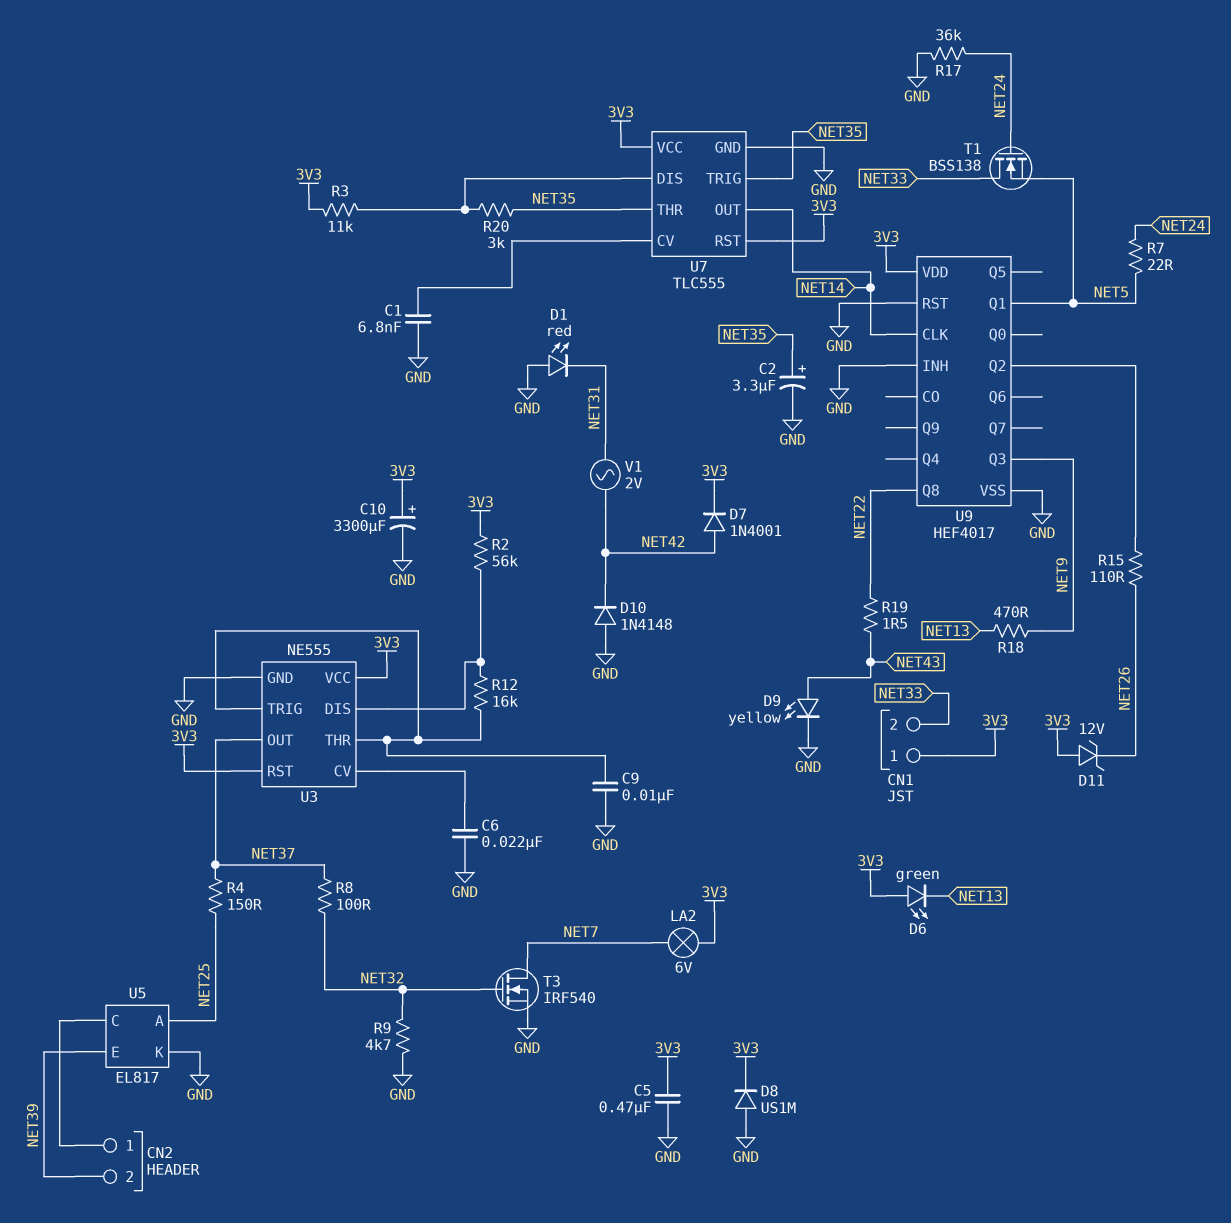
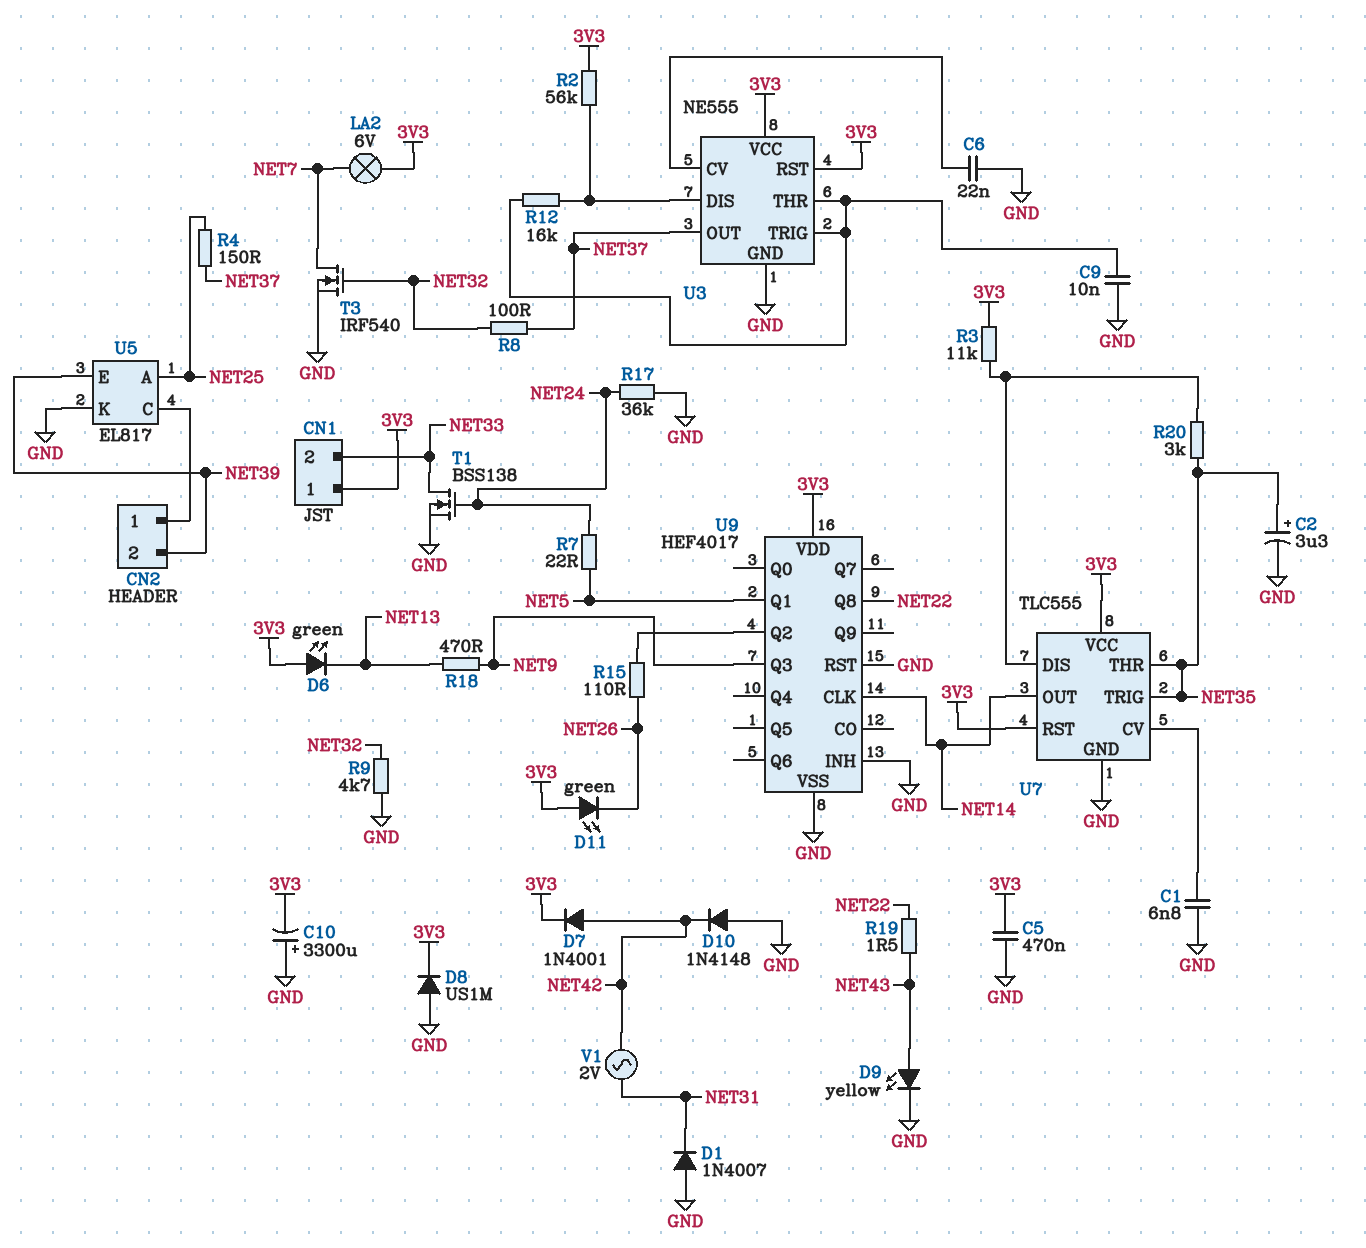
C10: 3300uF (plus 3V3, minus GND) -> 3300uF (plus GND, minus 3V3)
D1: LED red (A GND, K NET31) -> diode 1N4007 (A GND, K NET31)
D11: zener 12V (A 3V3, K NET26) -> LED green (A 3V3, K NET26)
T1: NMOS BSS138 (G NET24, D NET33, S NET5) -> NMOS BSS138 (G NET24, D NET33, S GND)

